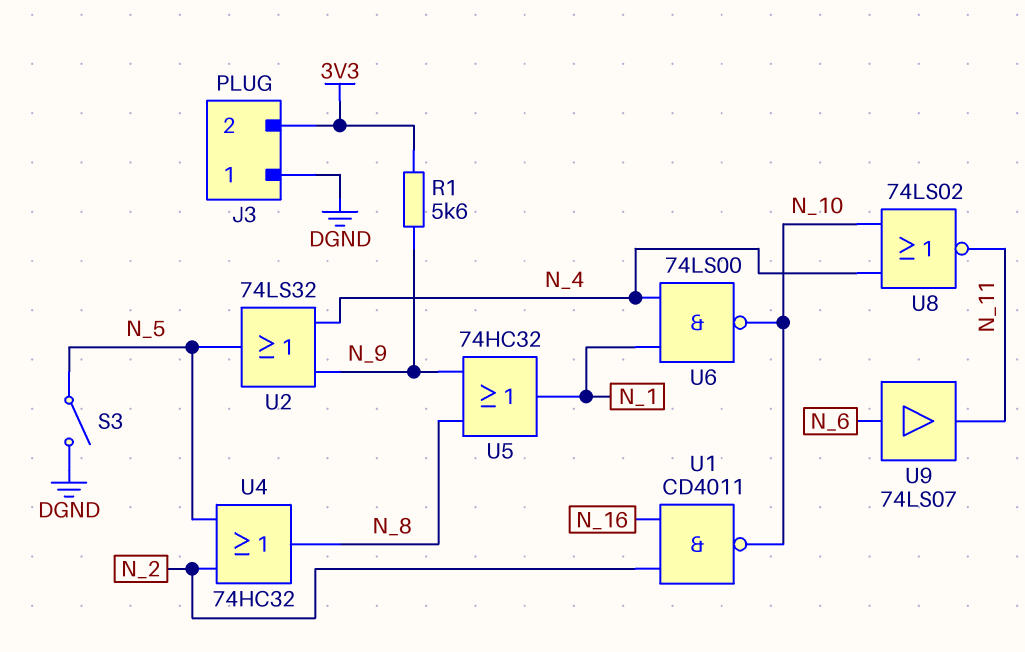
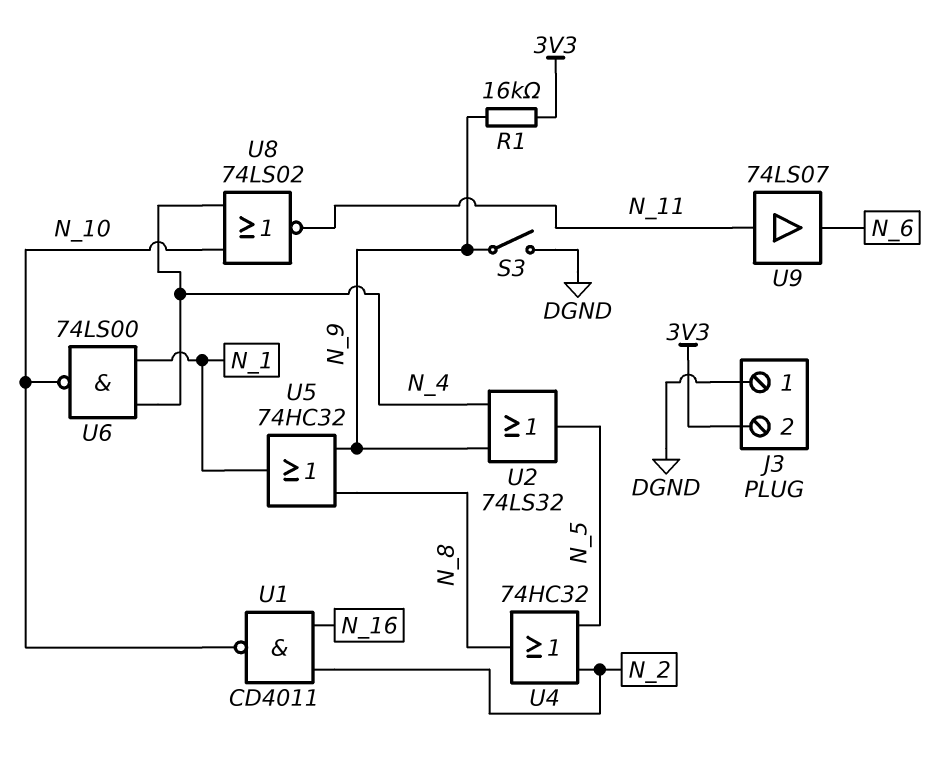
R1: 5.6k (3V3, N_9) -> 16k (3V3, N_9)
S3: switch (DGND, N_5) -> switch (DGND, N_9)
U9: buffer 74LS07 (in N_6, out N_11) -> buffer 74LS07 (in N_11, out N_6)

